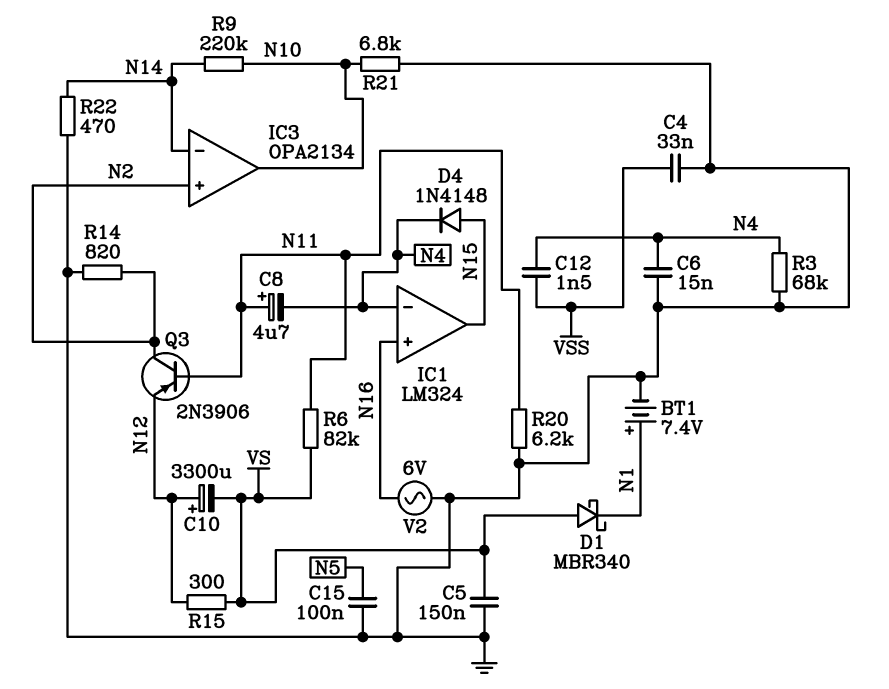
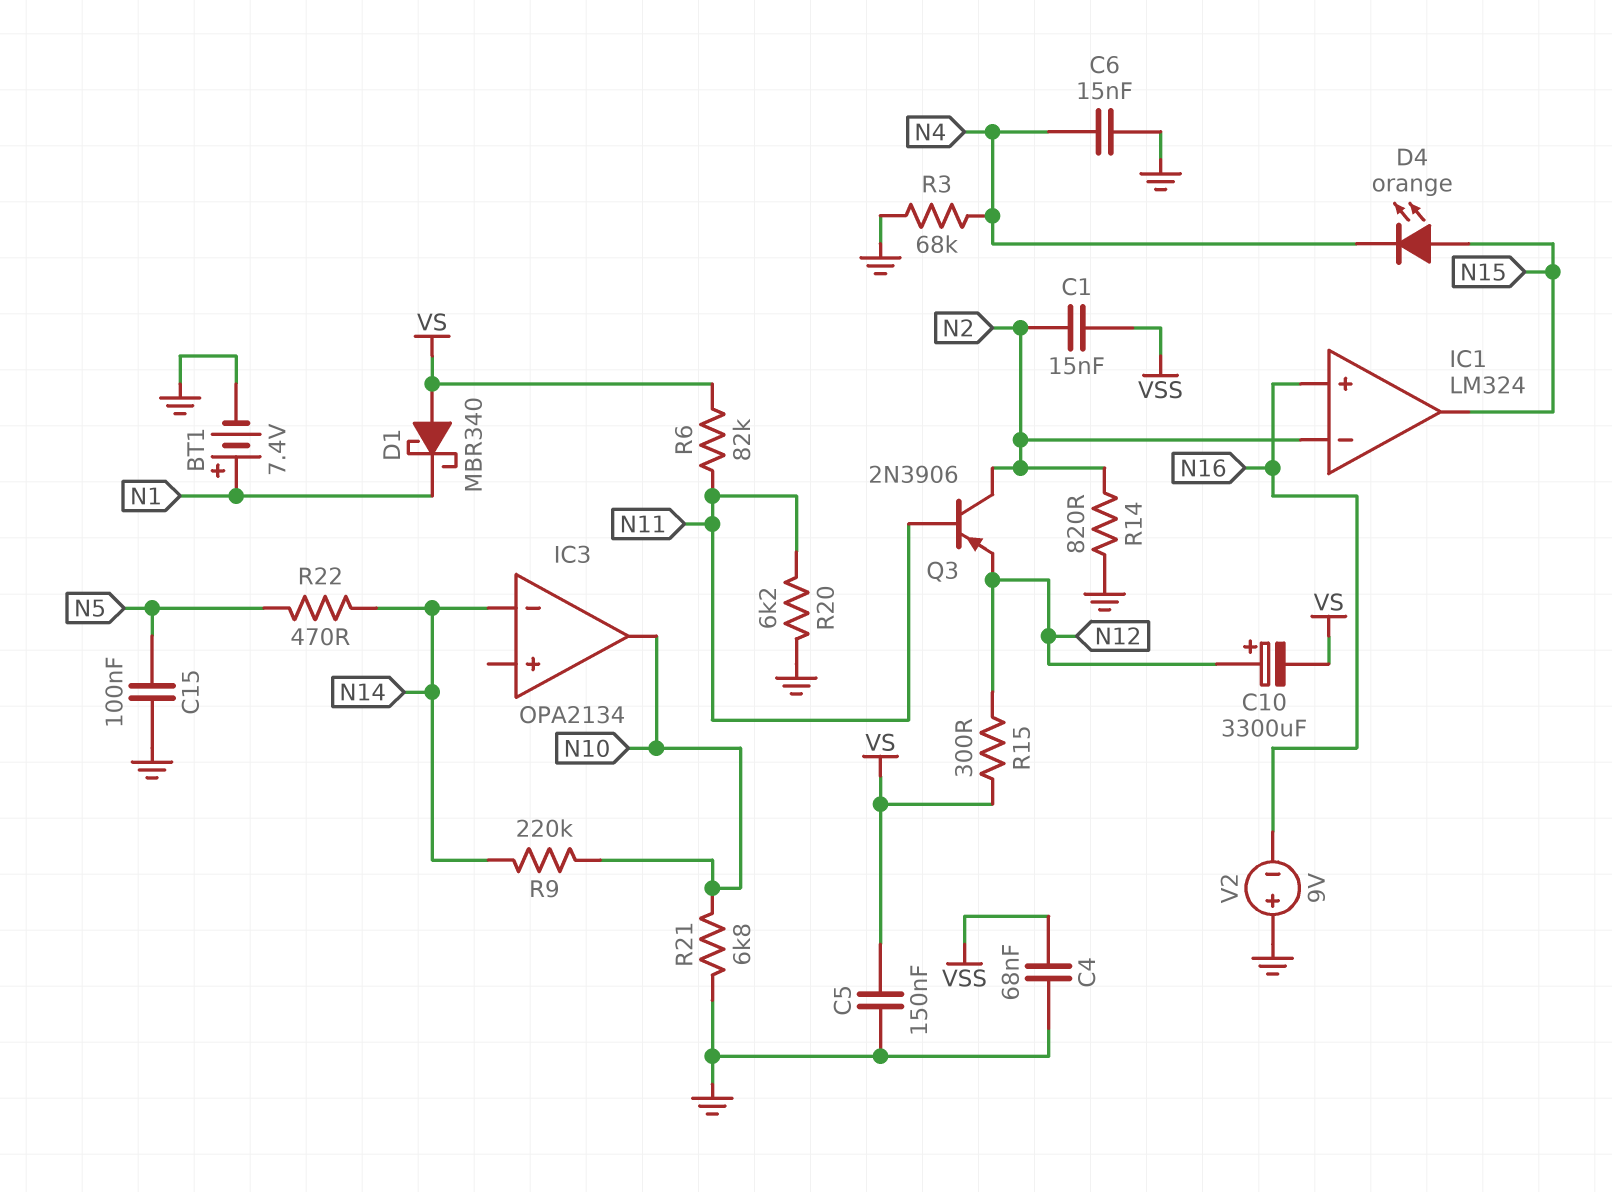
C1: none -> 15nF (N2, VSS)
C4: 33nF (GND, VSS) -> 68nF (GND, VSS)
C8: 4.7uF (plus N11, minus N4) -> none
C12: 1.5nF (N4, VSS) -> none
D4: diode 1N4148 (A N15, K N4) -> LED orange (A N15, K N4)
IC1 pin in-: N4 -> N2
IC3 pin in+: N2 -> none
R22: 470 (GND, N14) -> 470 (N5, N14)
V2: AC 6V (GND, N16) -> 9V (plus GND, minus N16)

